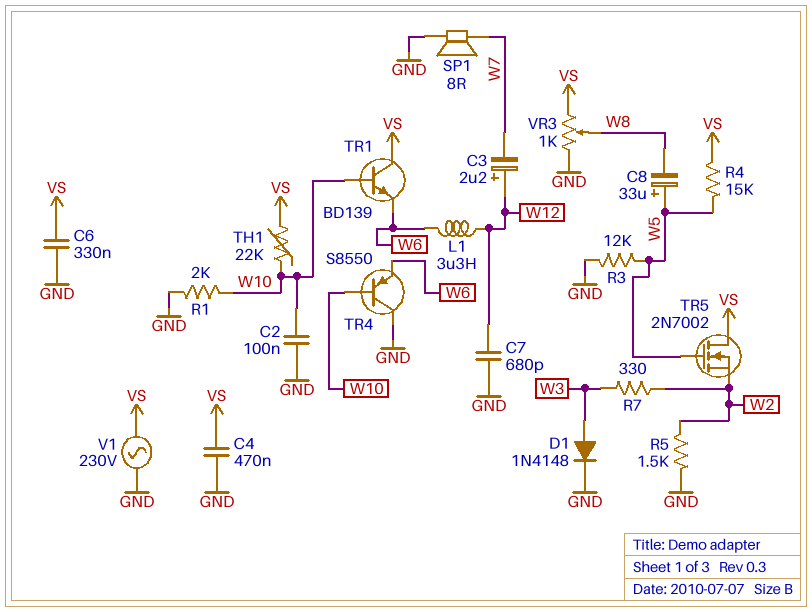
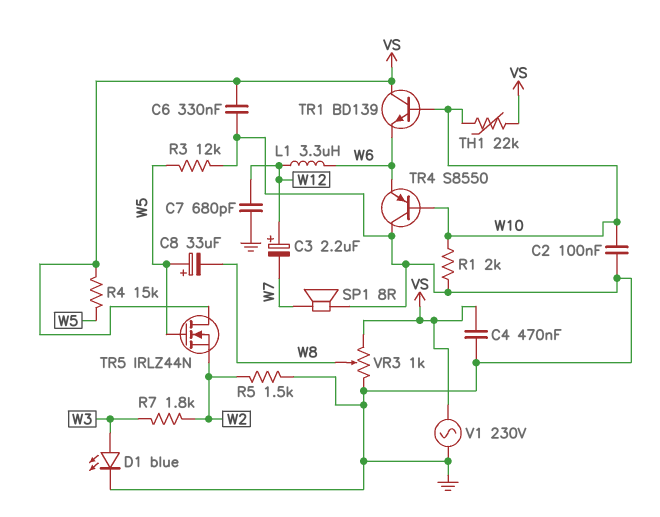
D1: diode 1N4148 (A W3, K GND) -> LED blue (A W3, K GND)
R7: 330 (W2, W3) -> 1.8k (W2, W3)
TR5: NMOS 2N7002 (G W5, D VS, S W2) -> NMOS IRLZ44N (G W5, D VS, S W2)

